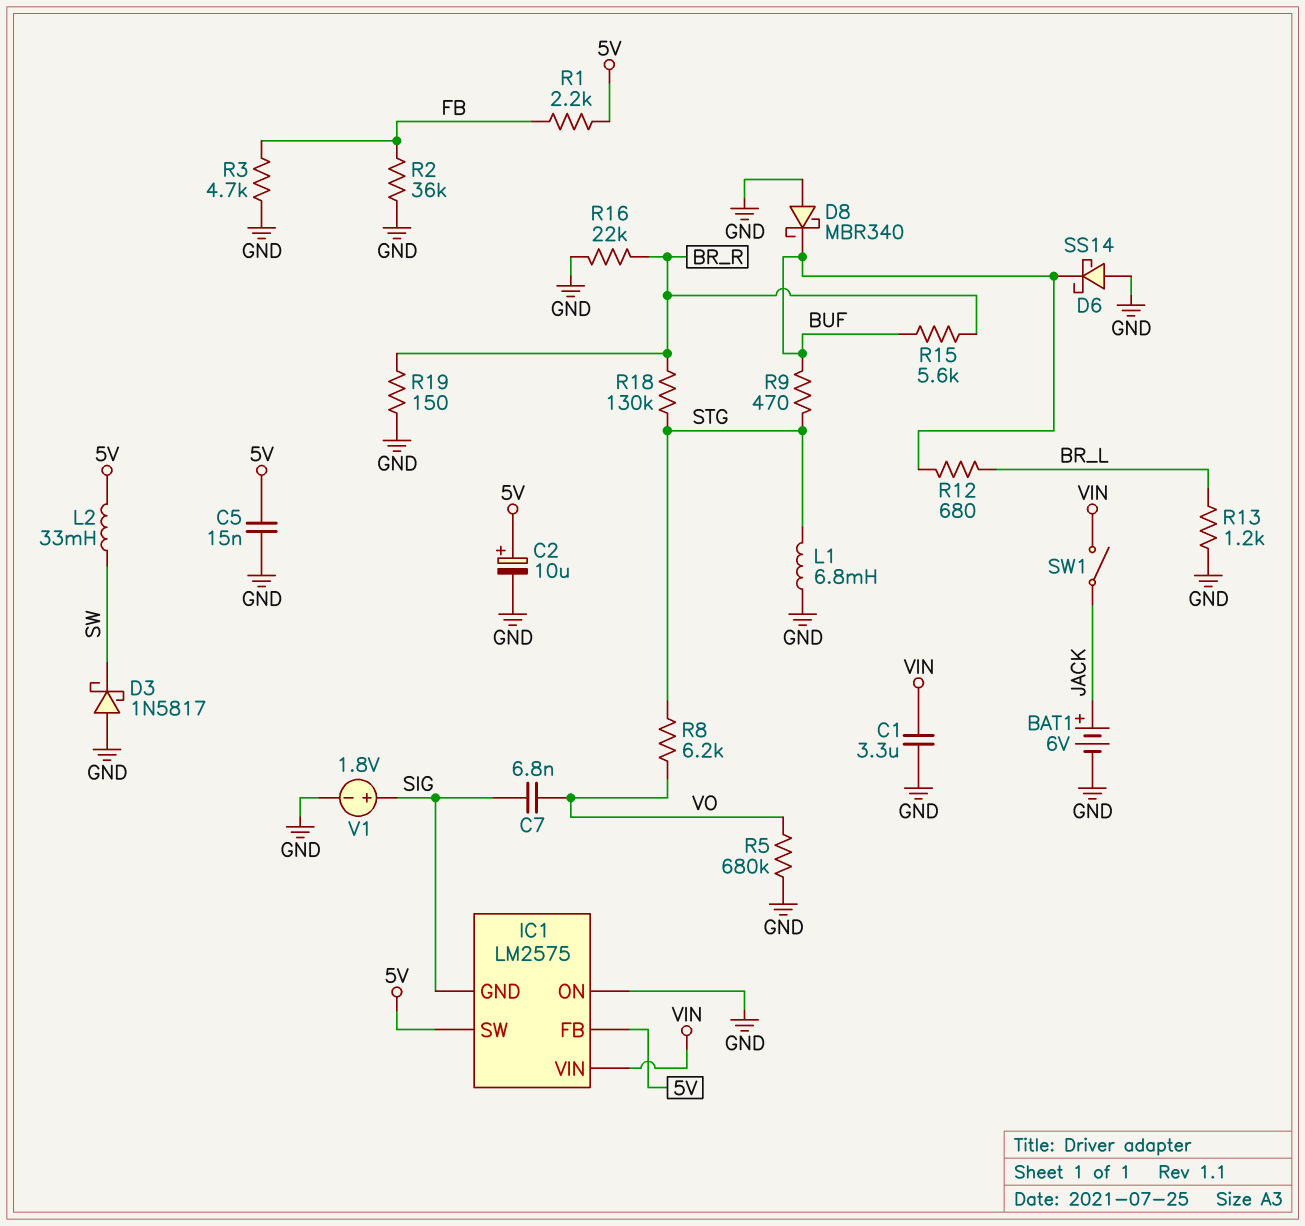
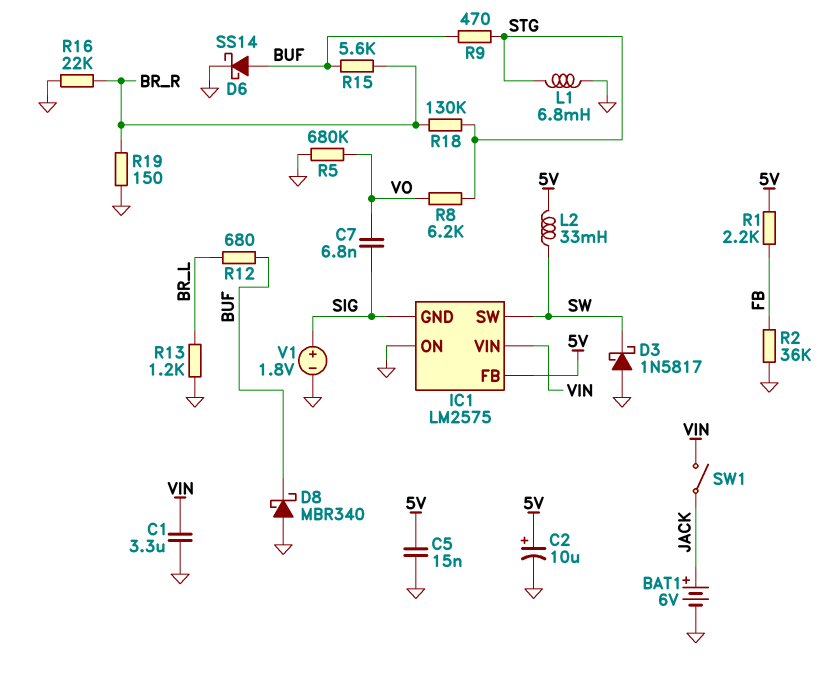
D6: schottky SS14 (A GND, K BUF) -> schottky SS14 (A BUF, K GND)
IC1 pin SW: 5V -> SW
R3: 4.7k (FB, GND) -> none

